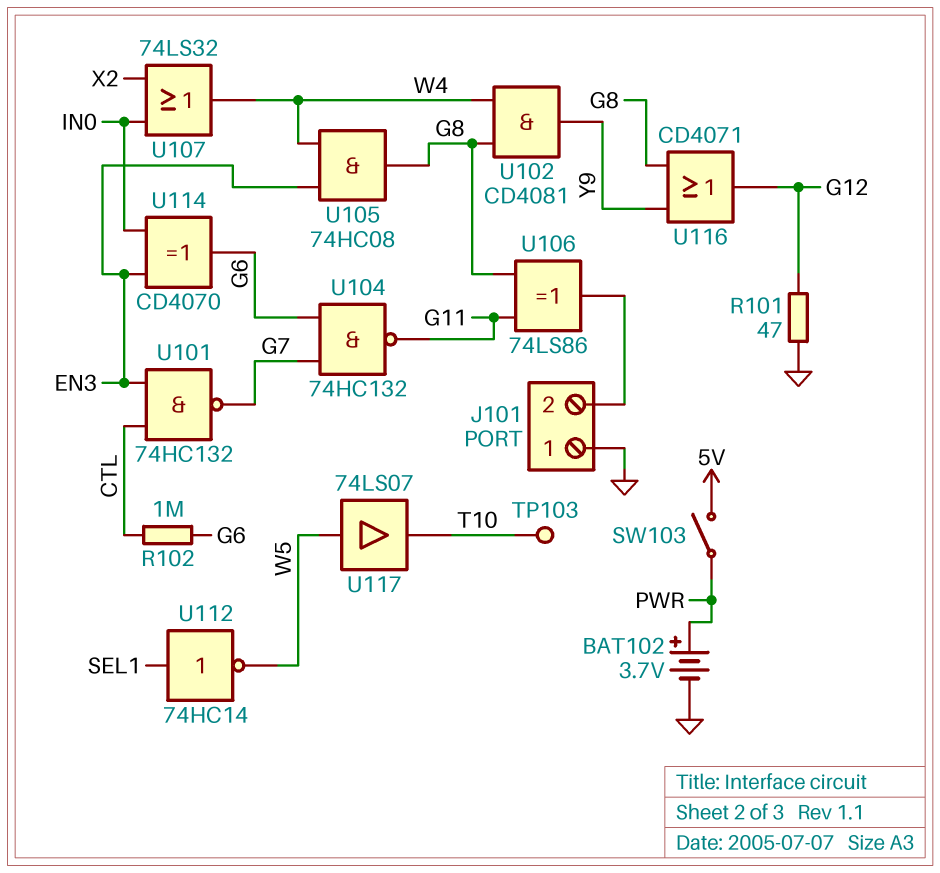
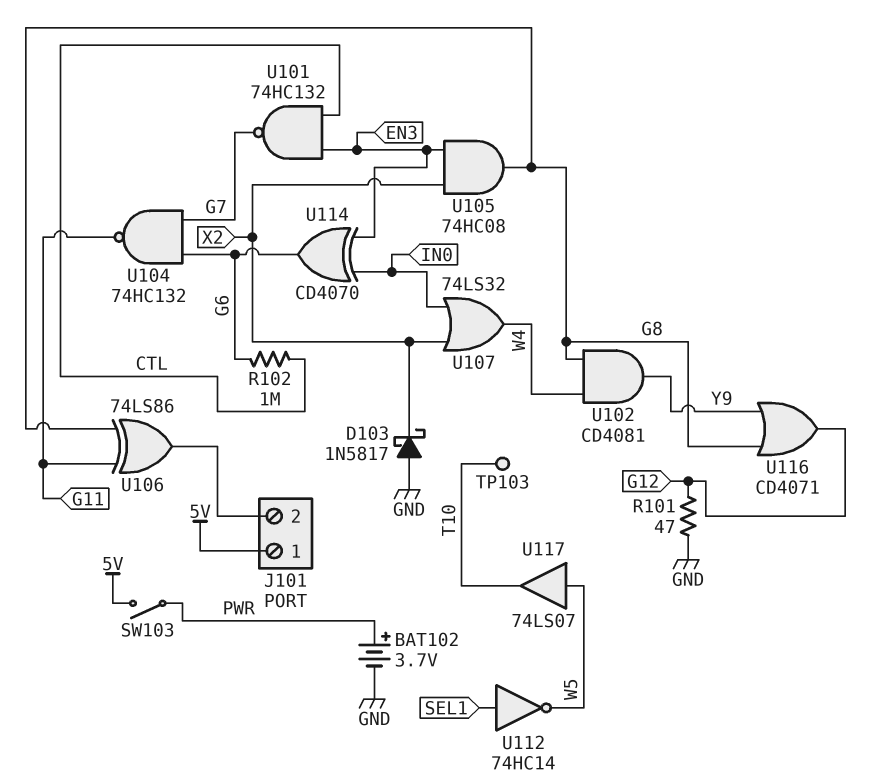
D103: none -> schottky 1N5817 (A GND, K X2)
J101 pin 1: GND -> 5V
U105: AND 74HC08 (in EN3, in W4, out G8) -> AND 74HC08 (in EN3, in X2, out G8)

